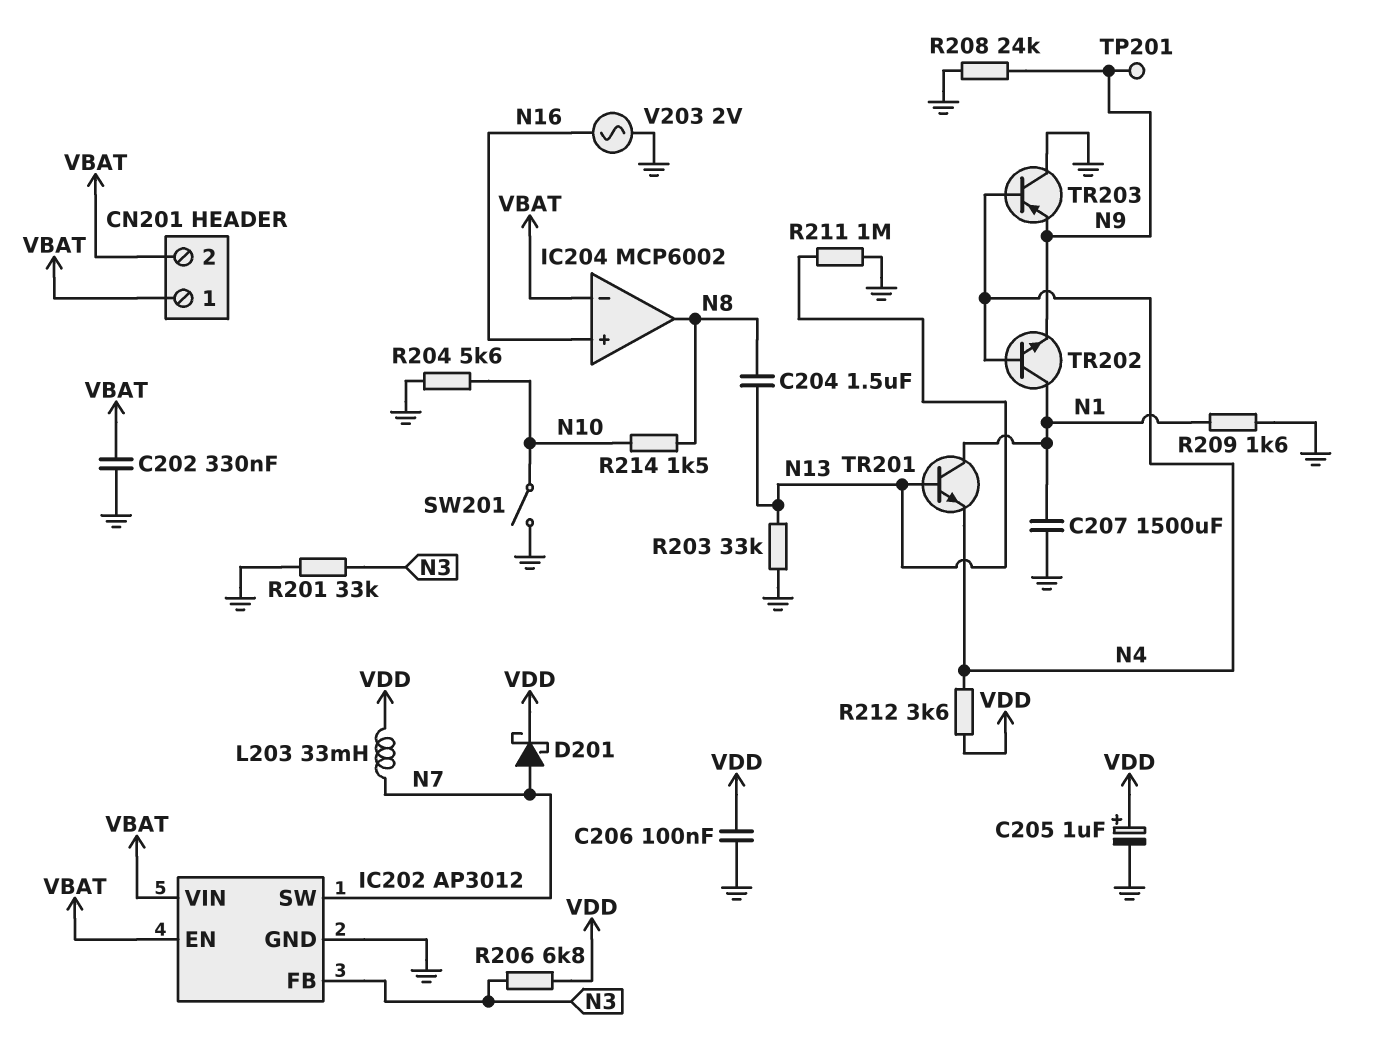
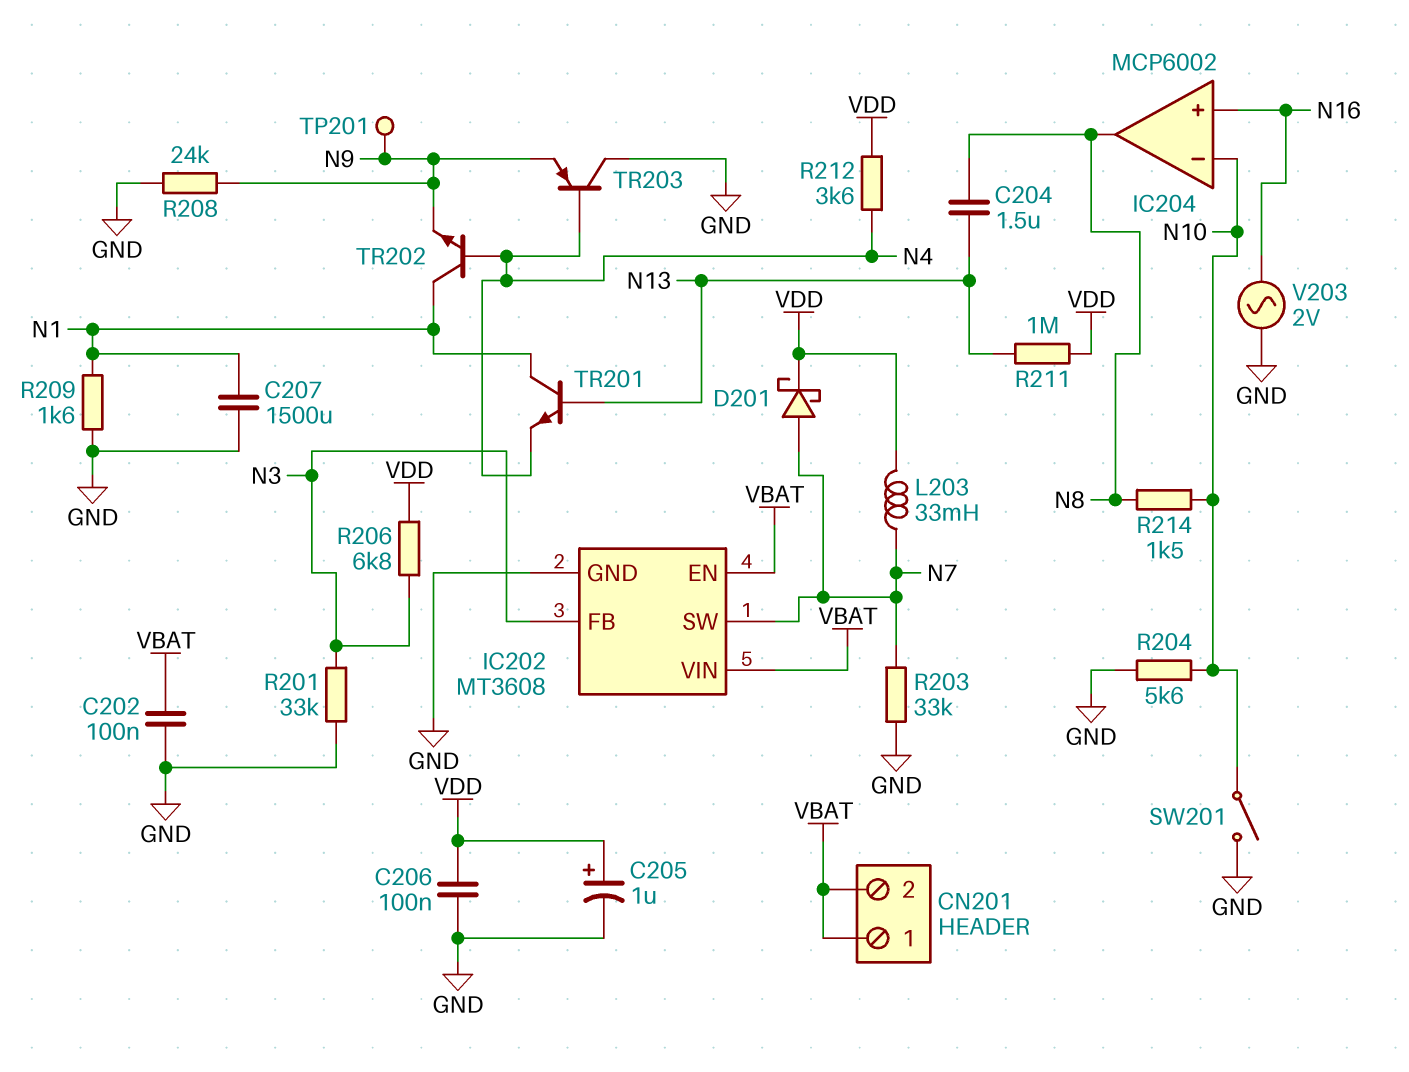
C202: 330nF (GND, VBAT) -> 100nF (GND, VBAT)
IC202: AP3012 -> MT3608
IC204 pin in-: VBAT -> N10
R203: 33k (GND, N13) -> 33k (GND, N7)
R211: 1M (GND, N13) -> 1M (N13, VDD)

